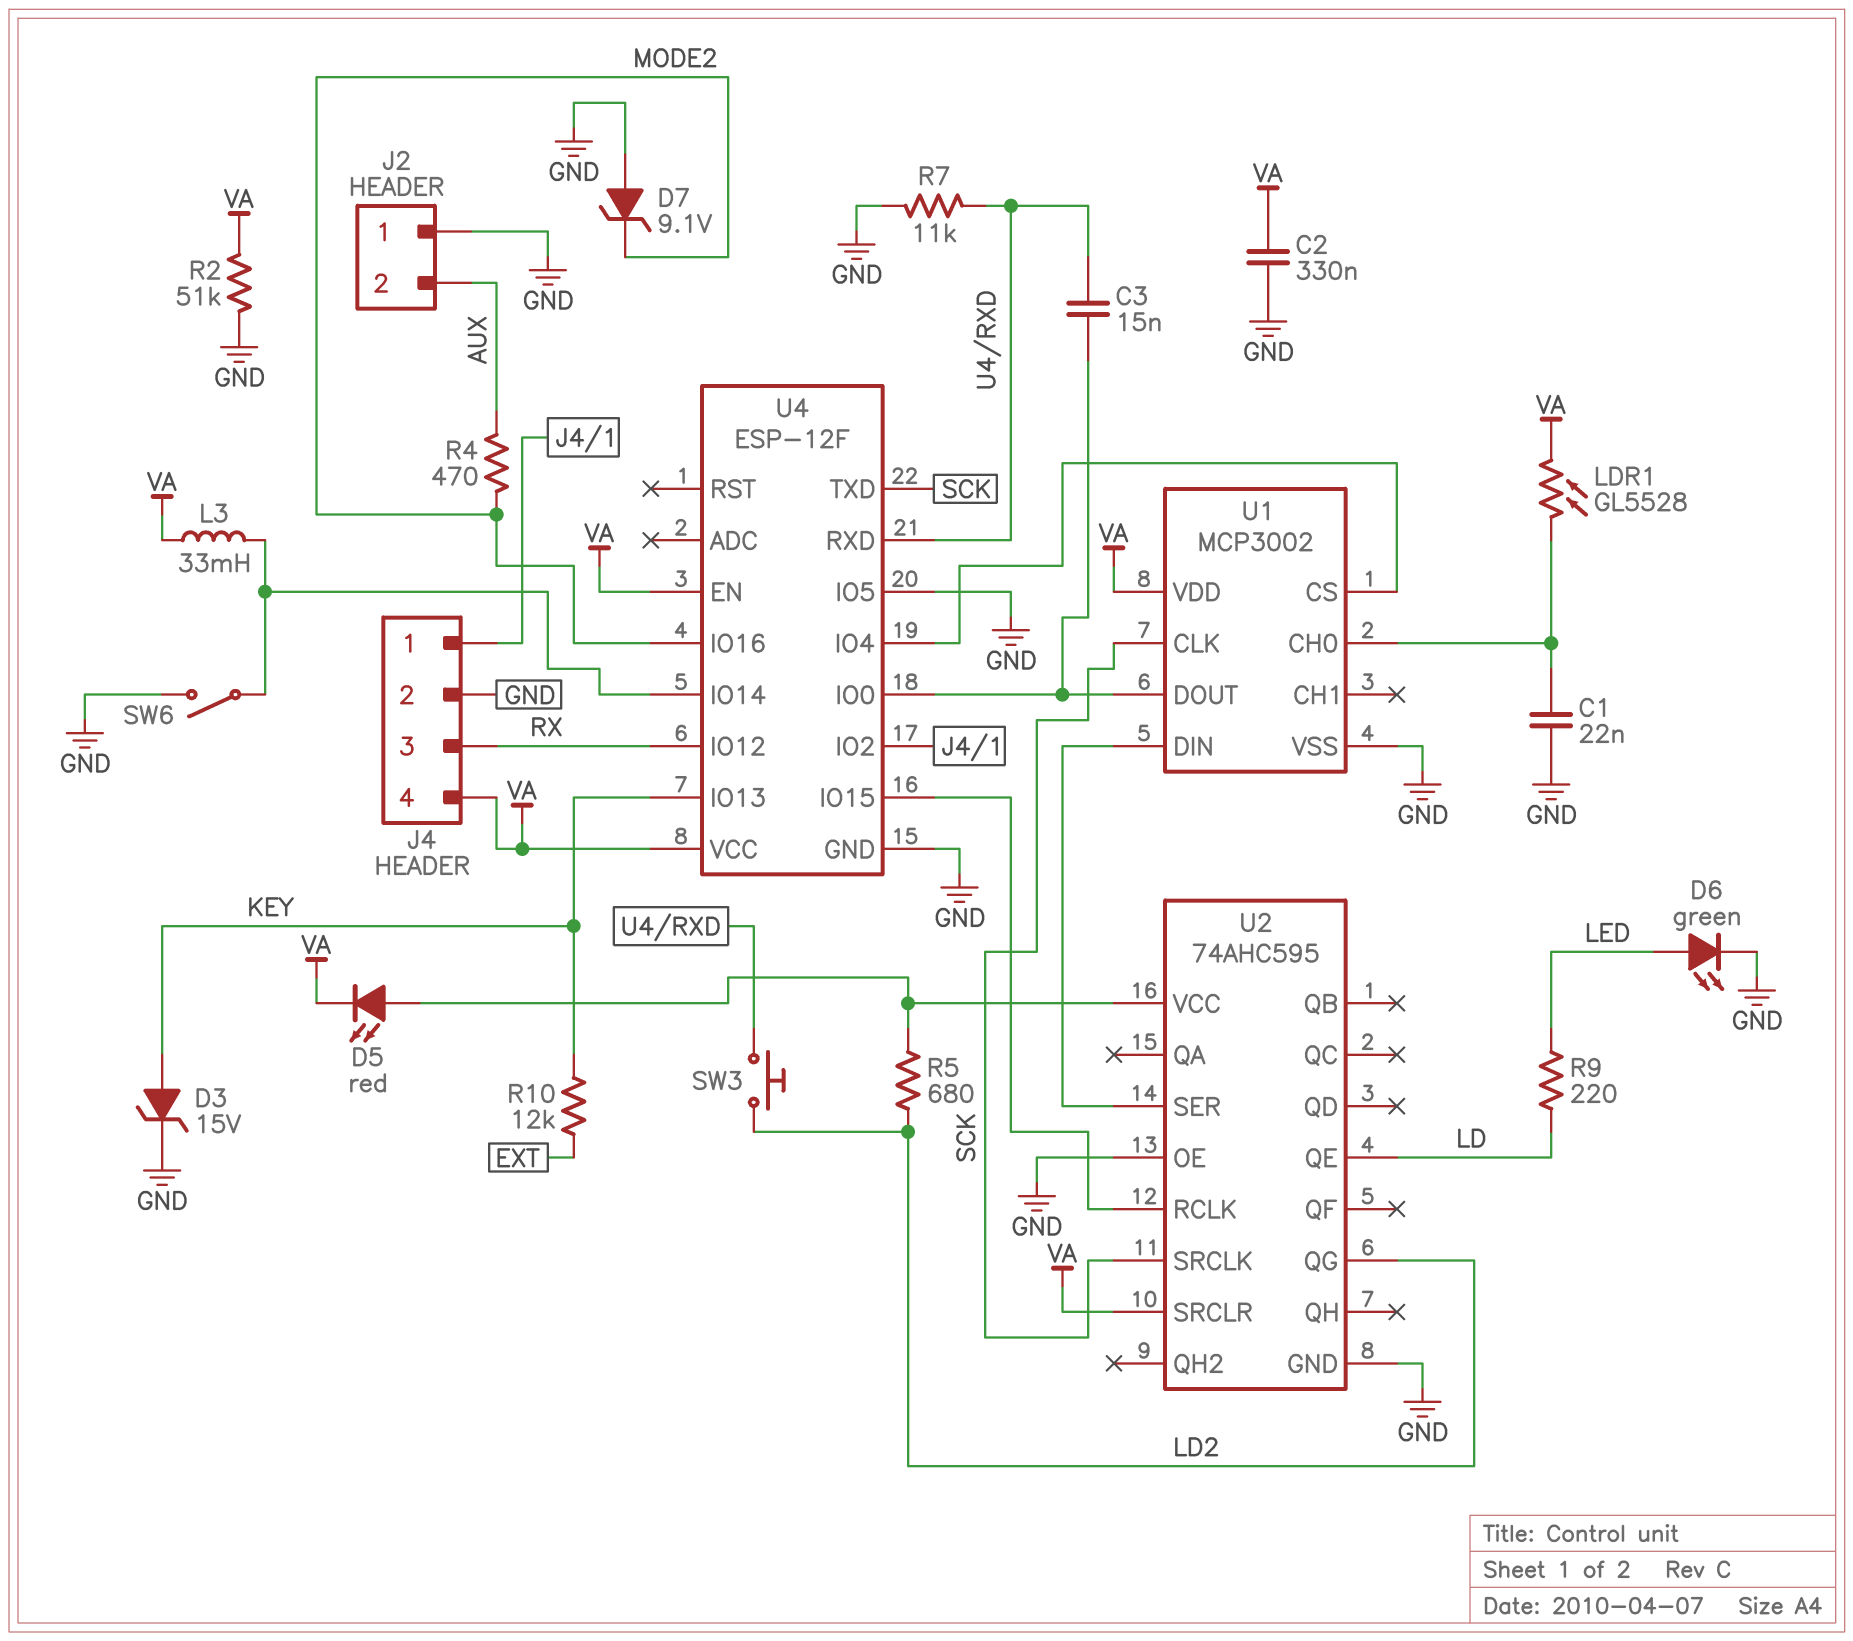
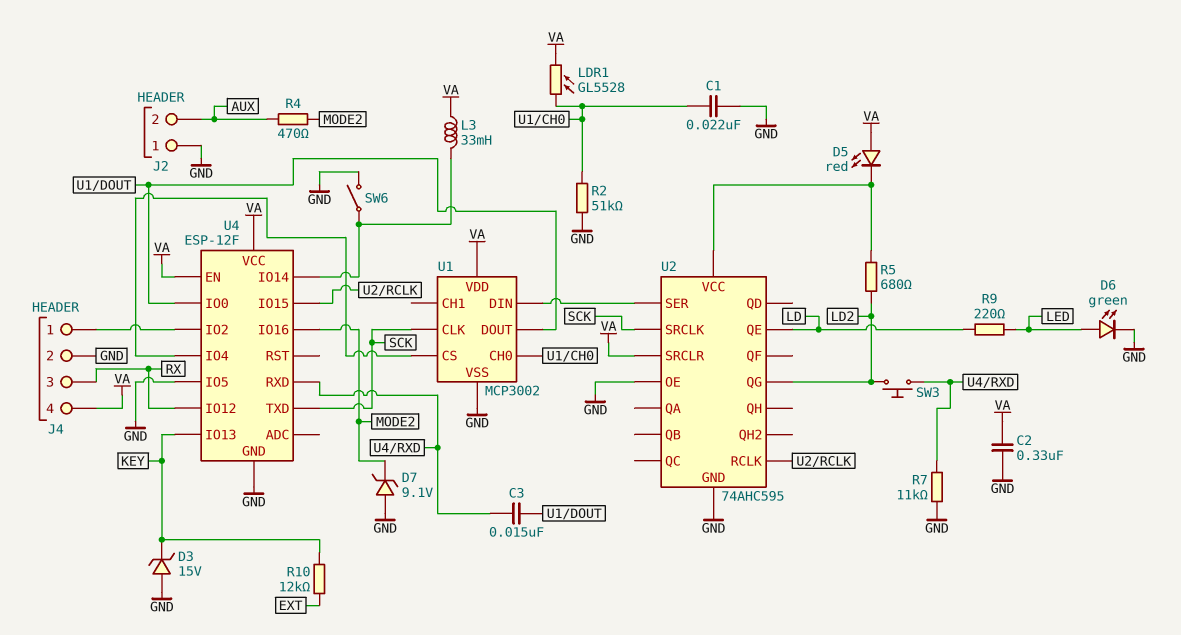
D3: zener 15V (A KEY, K GND) -> zener 15V (A GND, K KEY)
D5: LED red (A U2/VCC, K VA) -> LED red (A VA, K U2/VCC)
R2: 51k (GND, VA) -> 51k (GND, U1/CH0)

